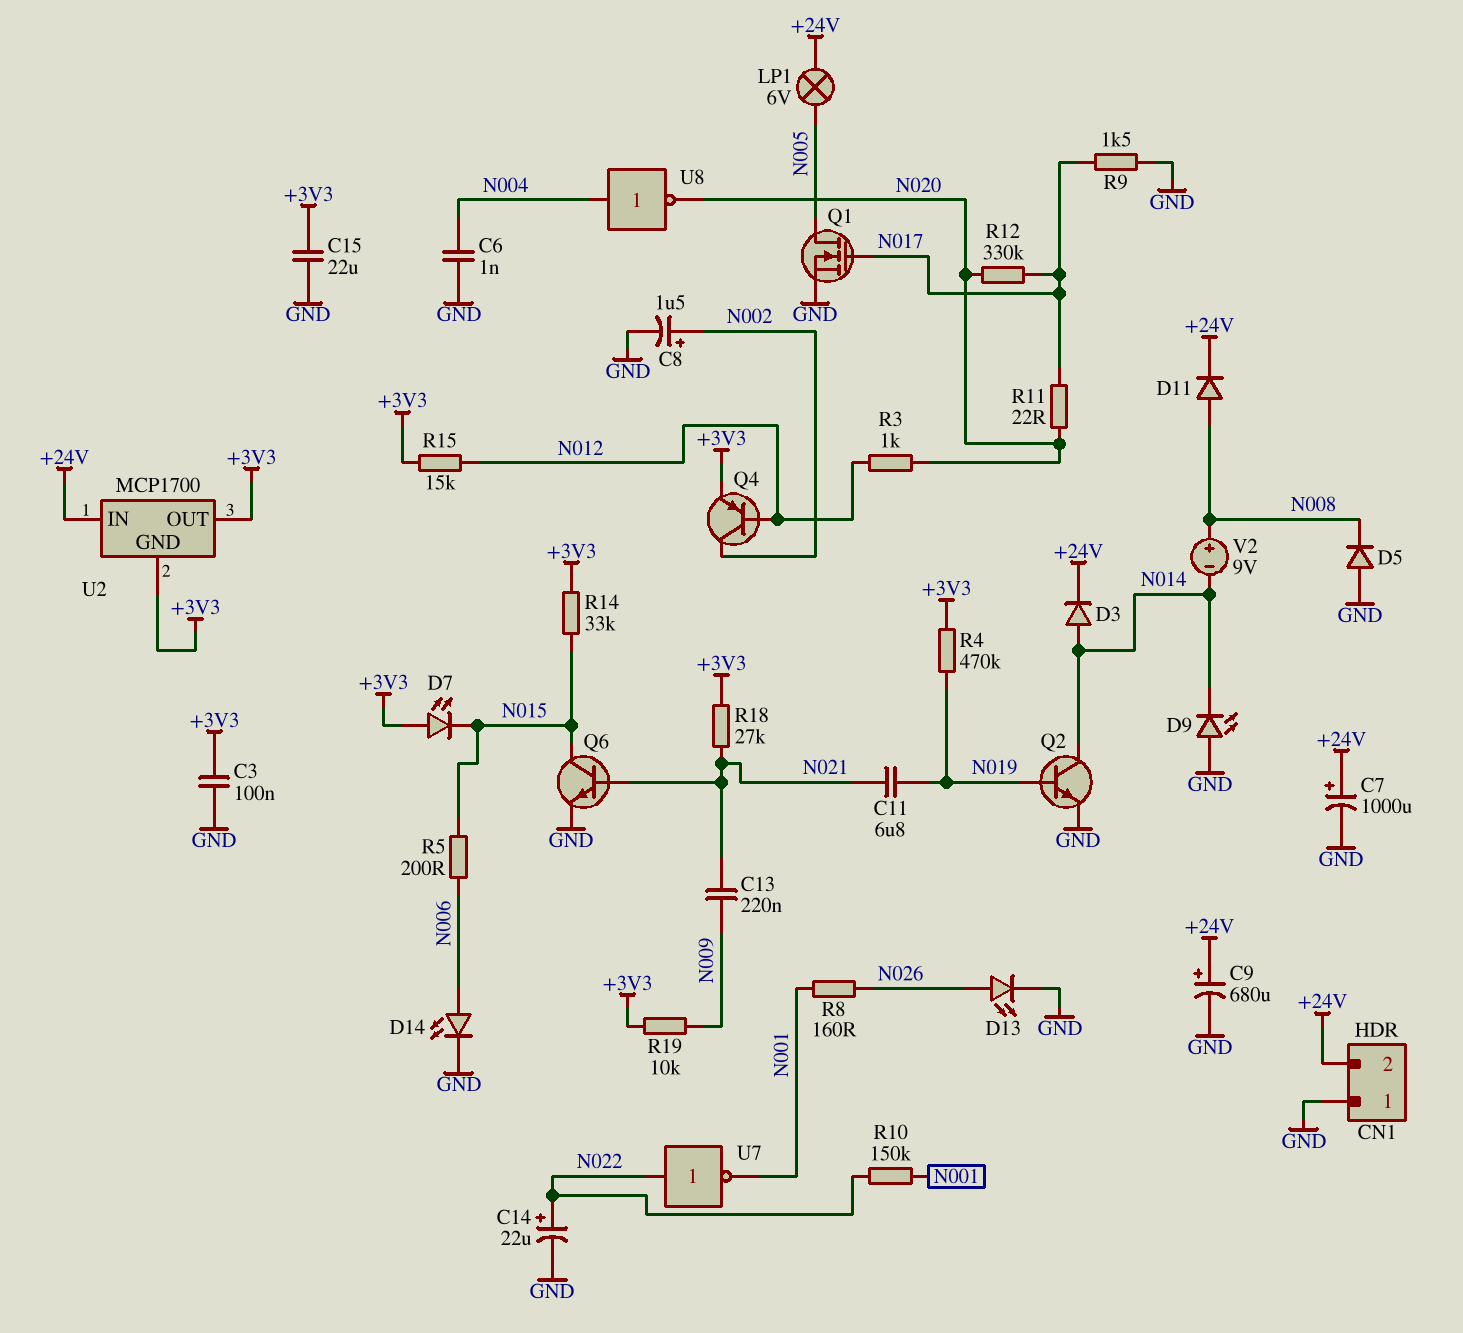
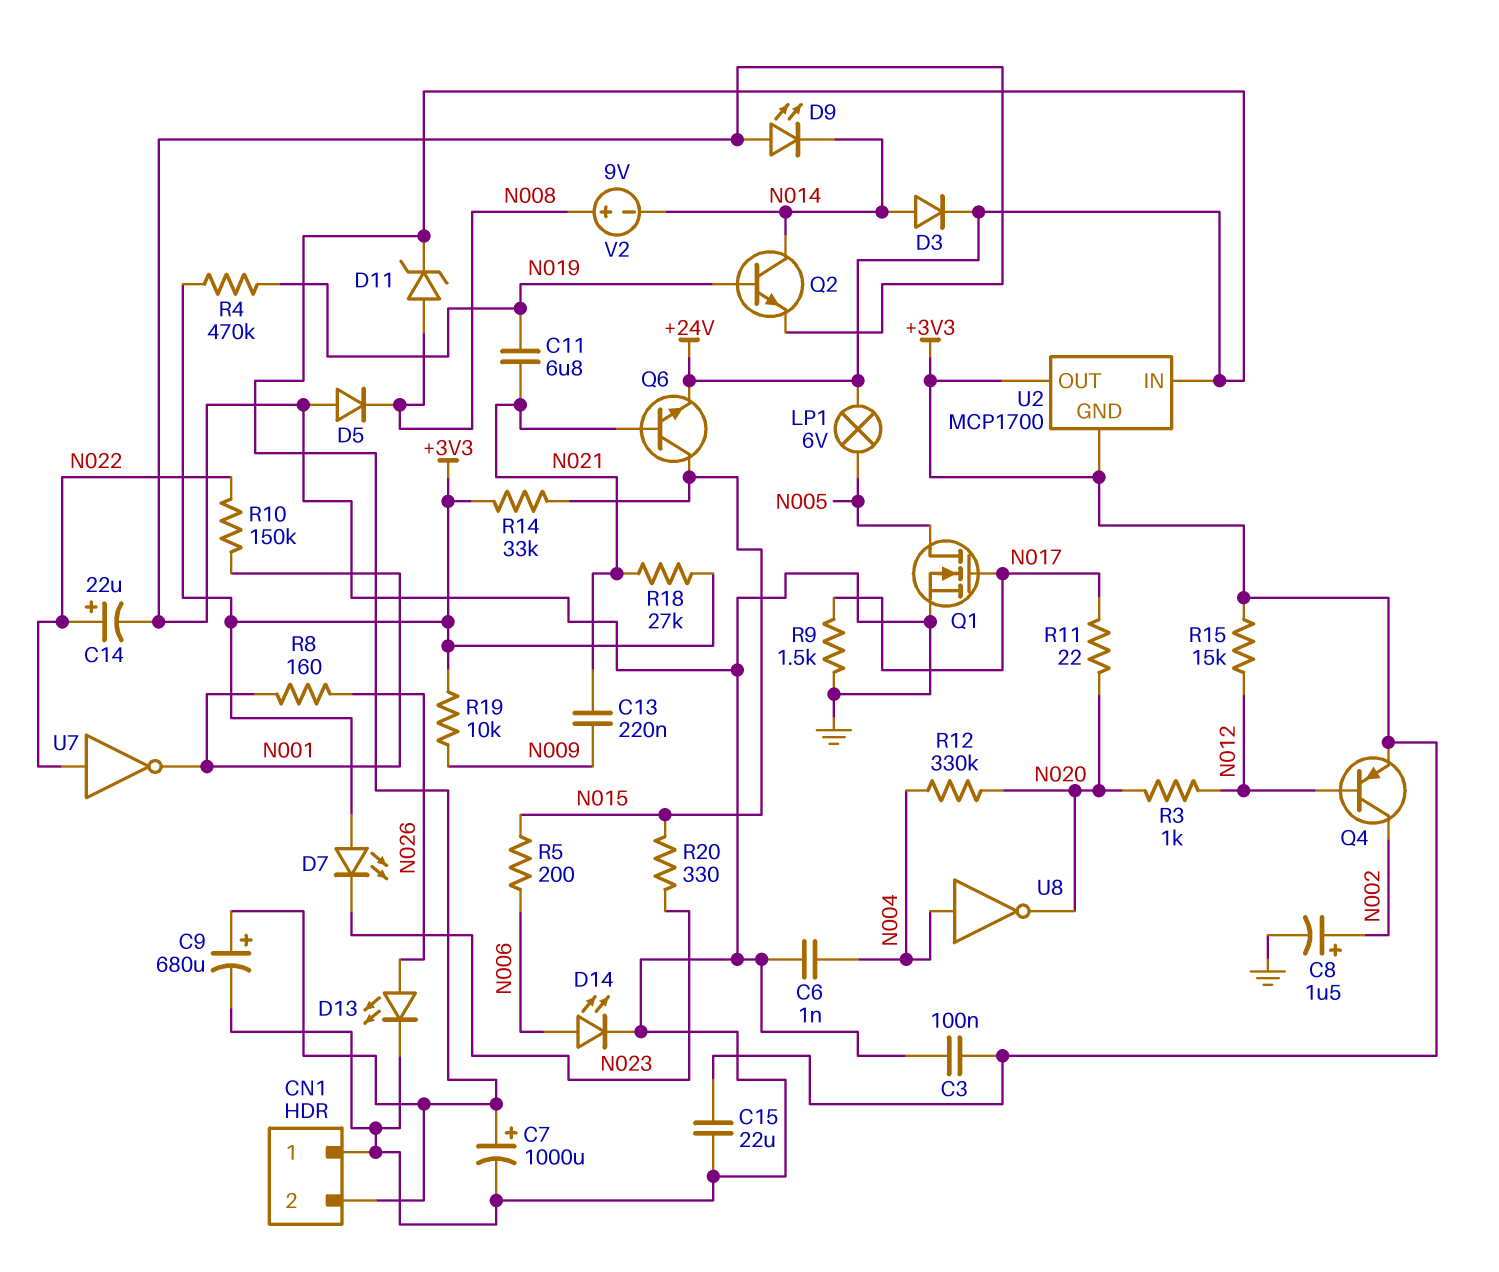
D7: LED (A +3V3, K N015) -> LED (A +3V3, K N023)
D11: diode (A N008, K +24V) -> zener (A N008, K +24V)
Q6: NPN (B N021, C N015, E GND) -> NPN (B N021, C N015, E +24V)
R12: 330k (N017, N020) -> 330k (N004, N020)
R20: none -> 330 (N015, N023)

